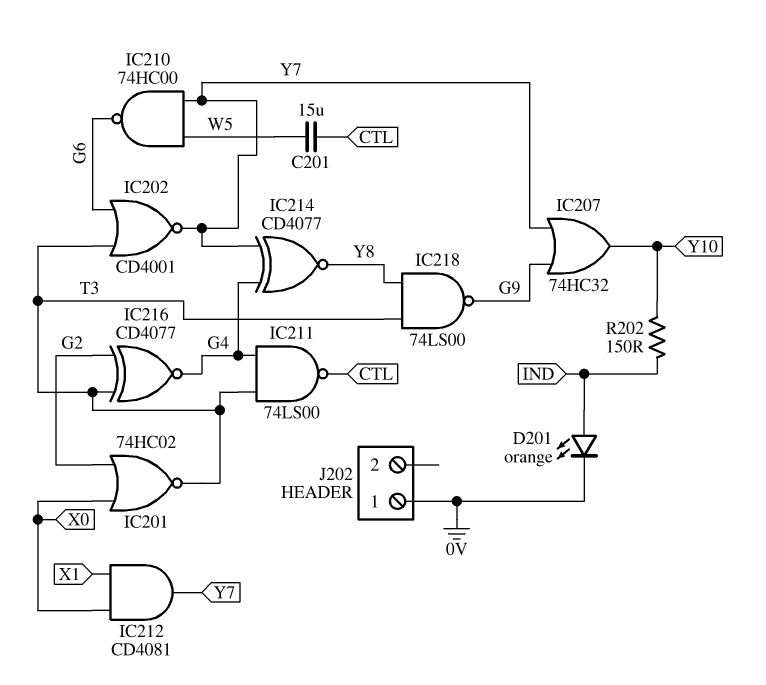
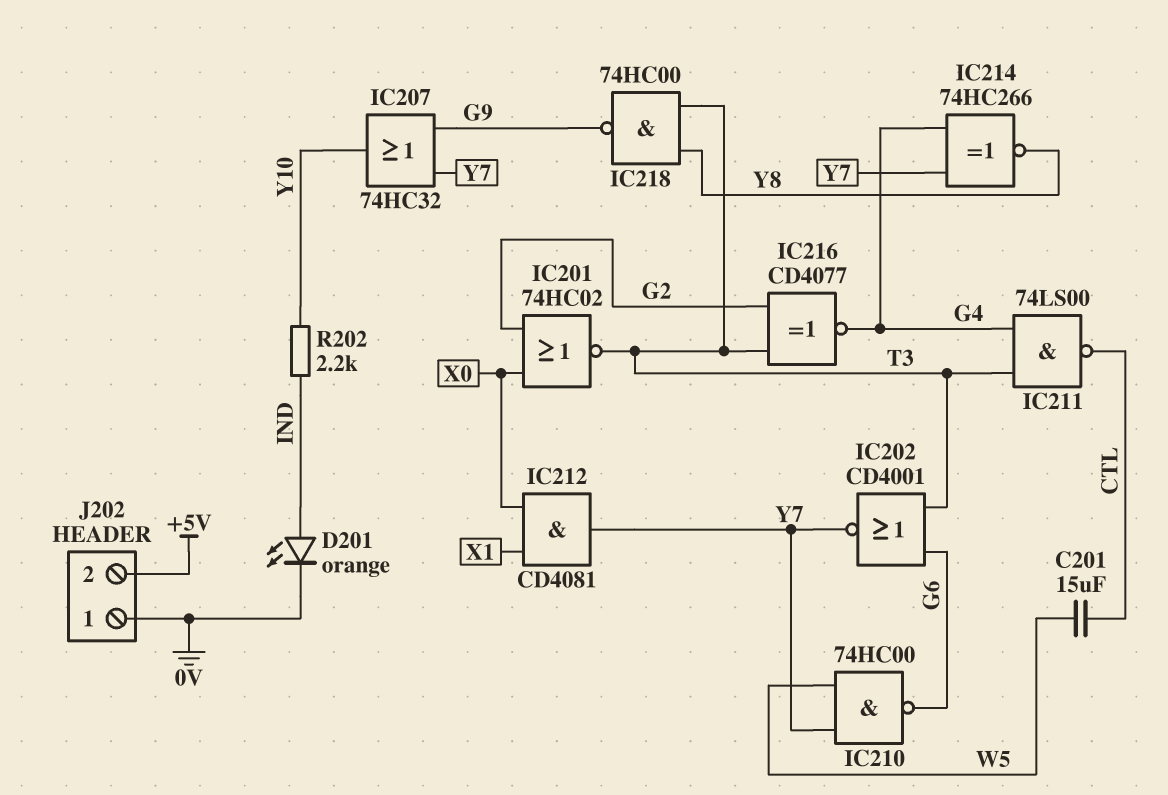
IC214: XNOR CD4077 (in G4, in Y7, out Y8) -> XNOR 74HC266 (in G4, in Y7, out Y8)
IC218: NAND 74LS00 (in T3, in Y8, out G9) -> NAND 74HC00 (in T3, in Y8, out G9)
J202 pin 2: none -> +5V
R202: 150 (IND, Y10) -> 2.2k (IND, Y10)

